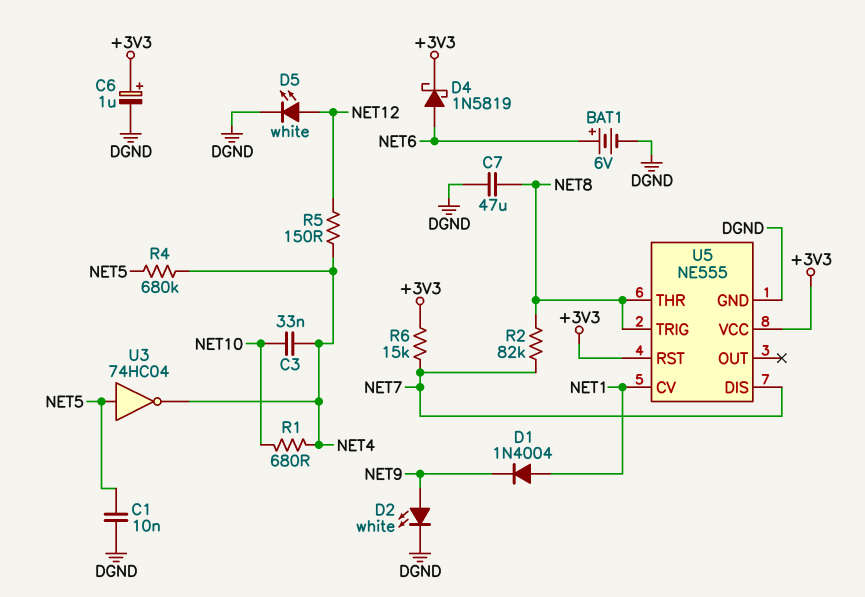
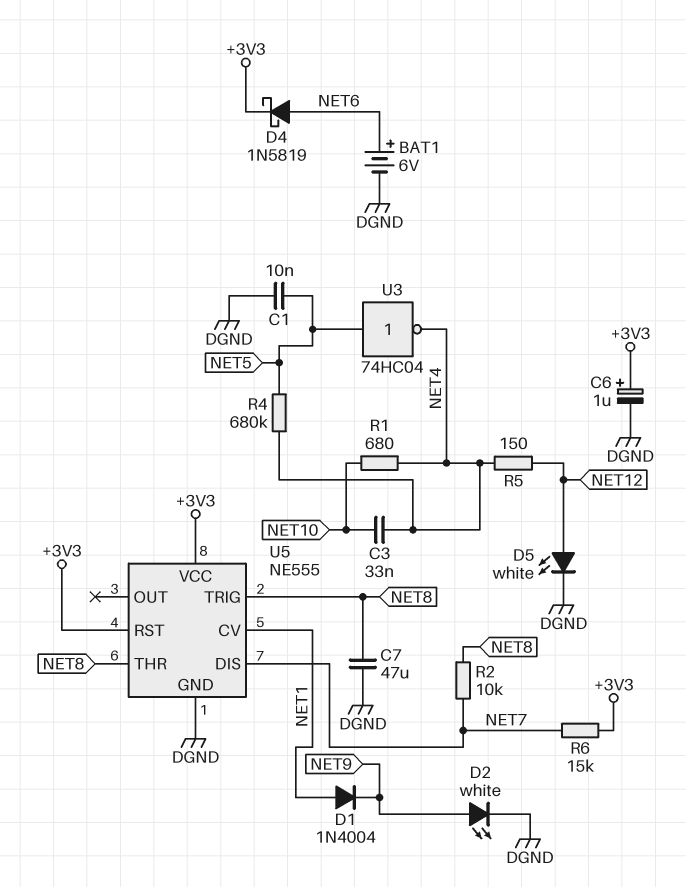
R2: 82k (NET7, NET8) -> 10k (NET7, NET8)

